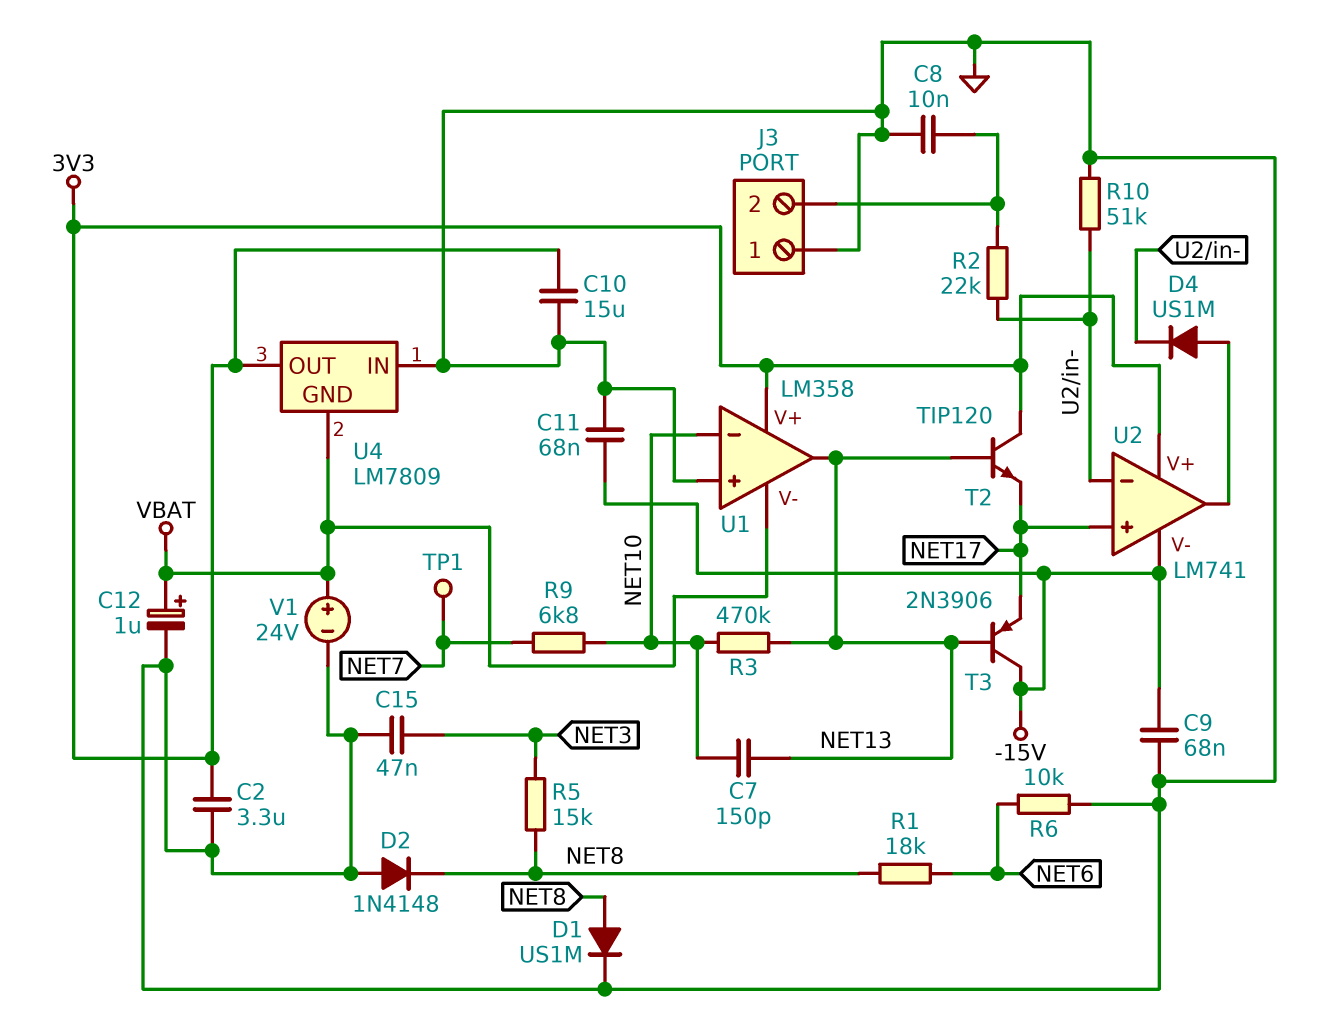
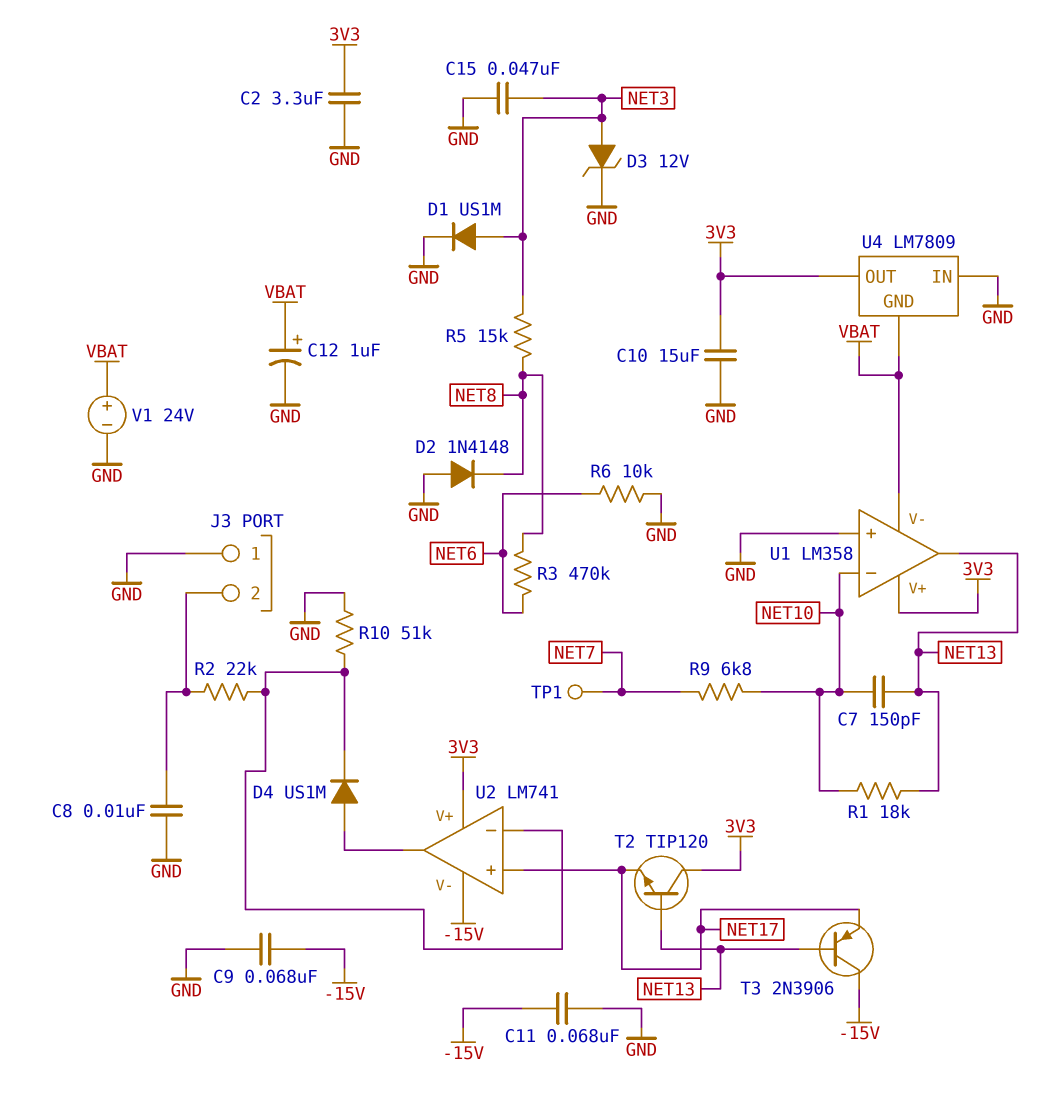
D1: diode US1M (A NET8, K GND) -> diode US1M (A NET3, K GND)
D3: none -> zener 12V (A NET3, K GND)
R1: 18k (NET6, NET8) -> 18k (NET10, NET13)
R3: 470k (NET10, NET13) -> 470k (NET6, NET8)

